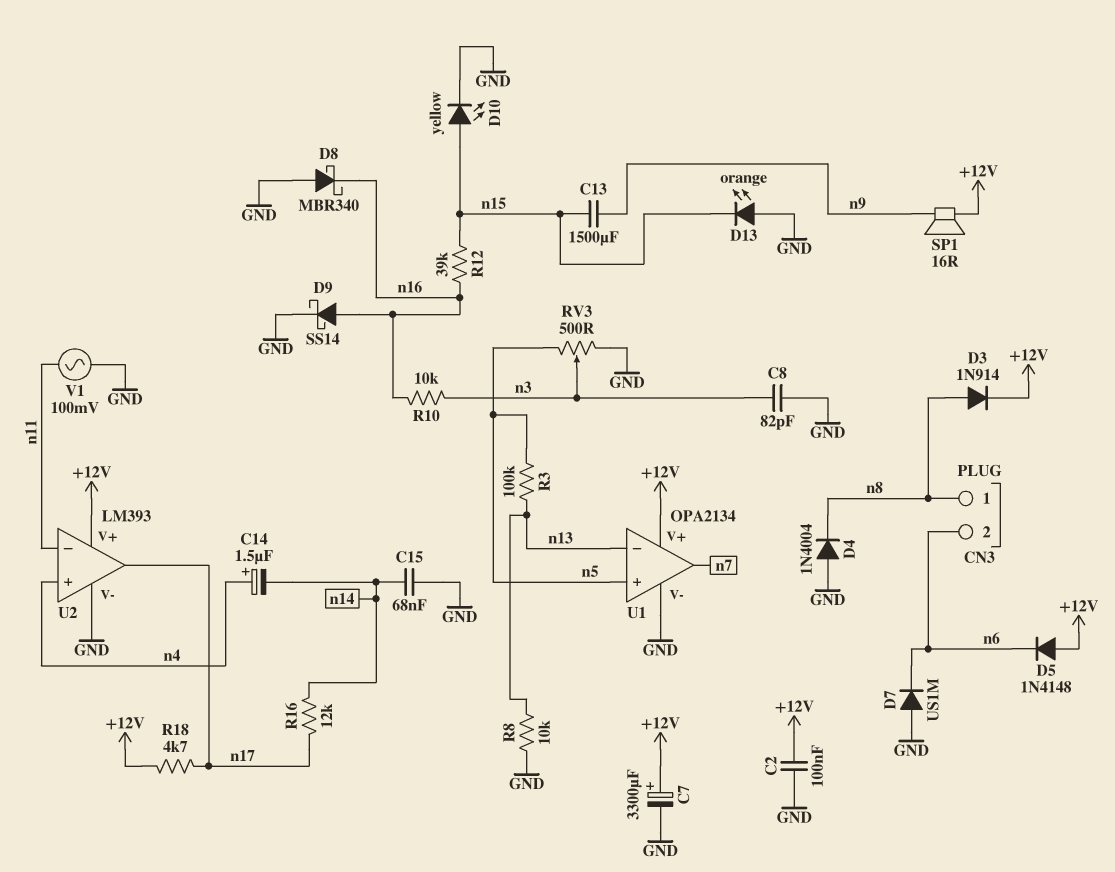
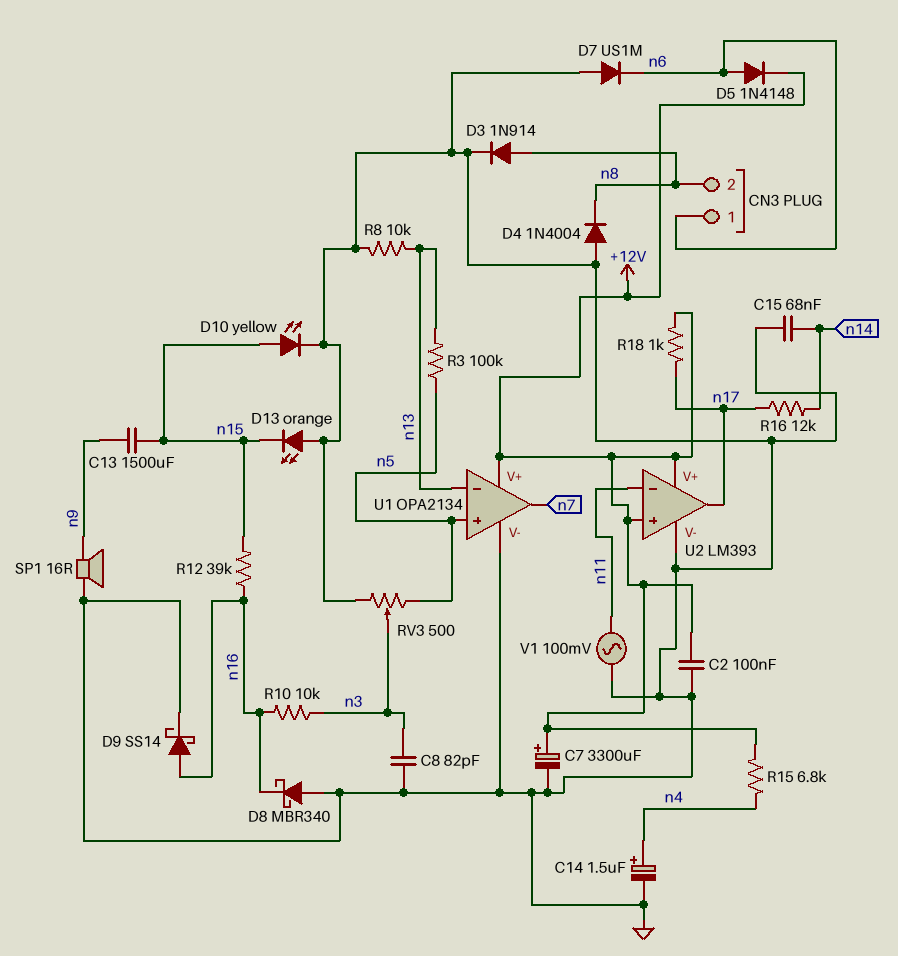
C14: 1.5uF (plus n4, minus n14) -> 1.5uF (plus n4, minus GND)
CN3 pin 1: n8 -> n6
CN3 pin 2: n6 -> n8
D3: diode 1N914 (A n8, K +12V) -> diode 1N914 (A n8, K GND)
D5: diode 1N4148 (A +12V, K n6) -> diode 1N4148 (A n6, K +12V)
R15: none -> 6.8k (+12V, n4)
R18: 4.7k (+12V, n17) -> 1k (+12V, n17)
SP1: speaker 16R (+12V, n9) -> speaker 16R (GND, n9)
U2 pin in+: n4 -> +12V

